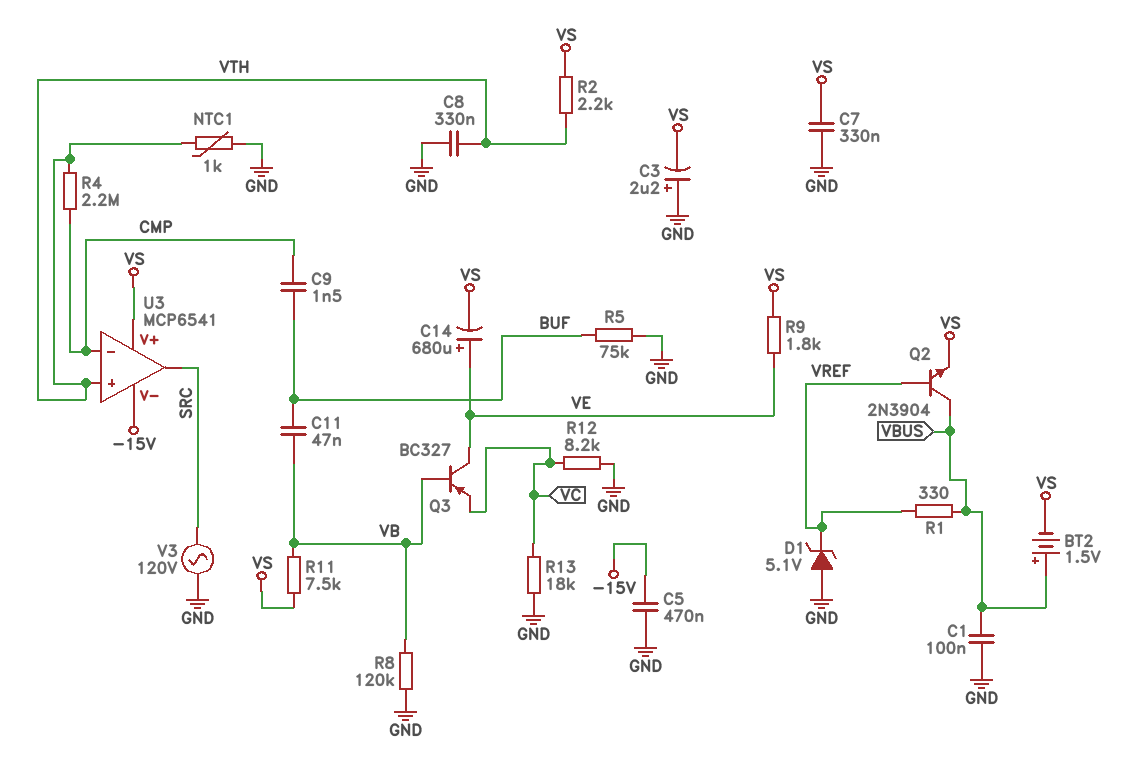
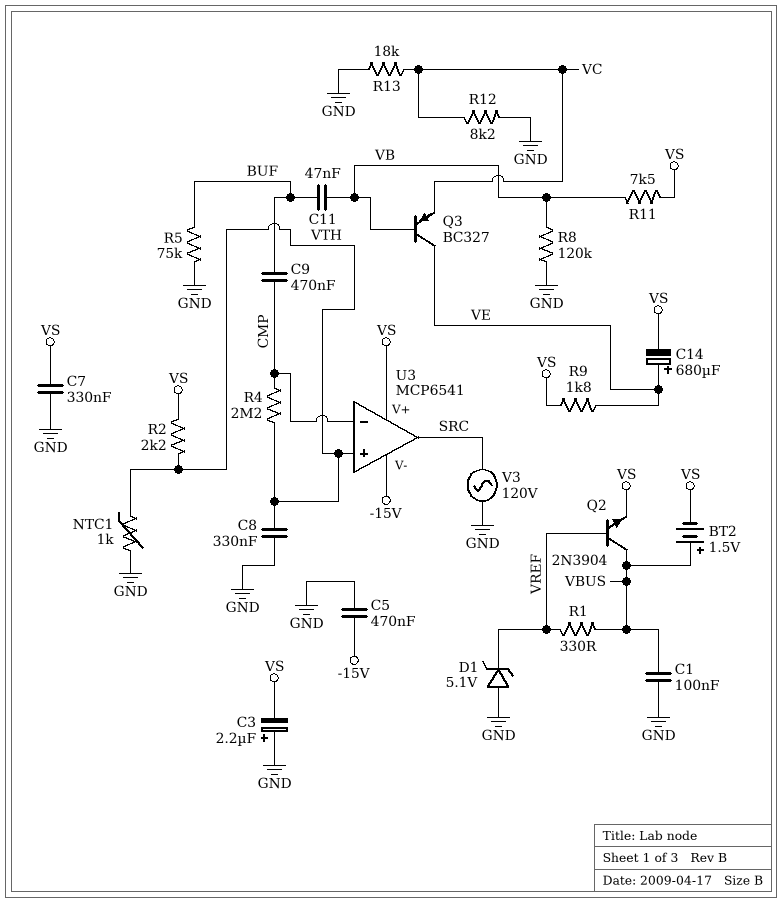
C9: 1.5nF (BUF, CMP) -> 470nF (BUF, CMP)

